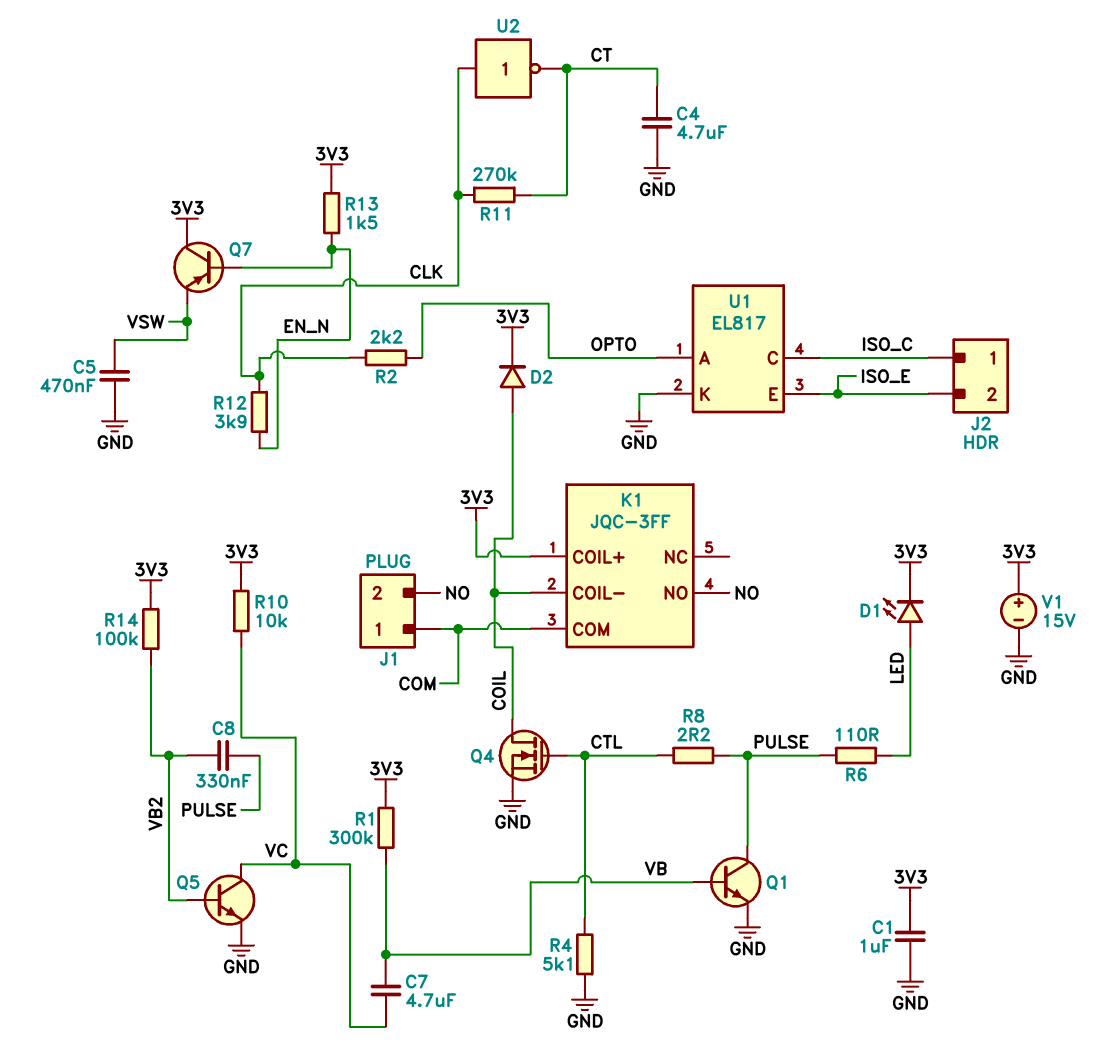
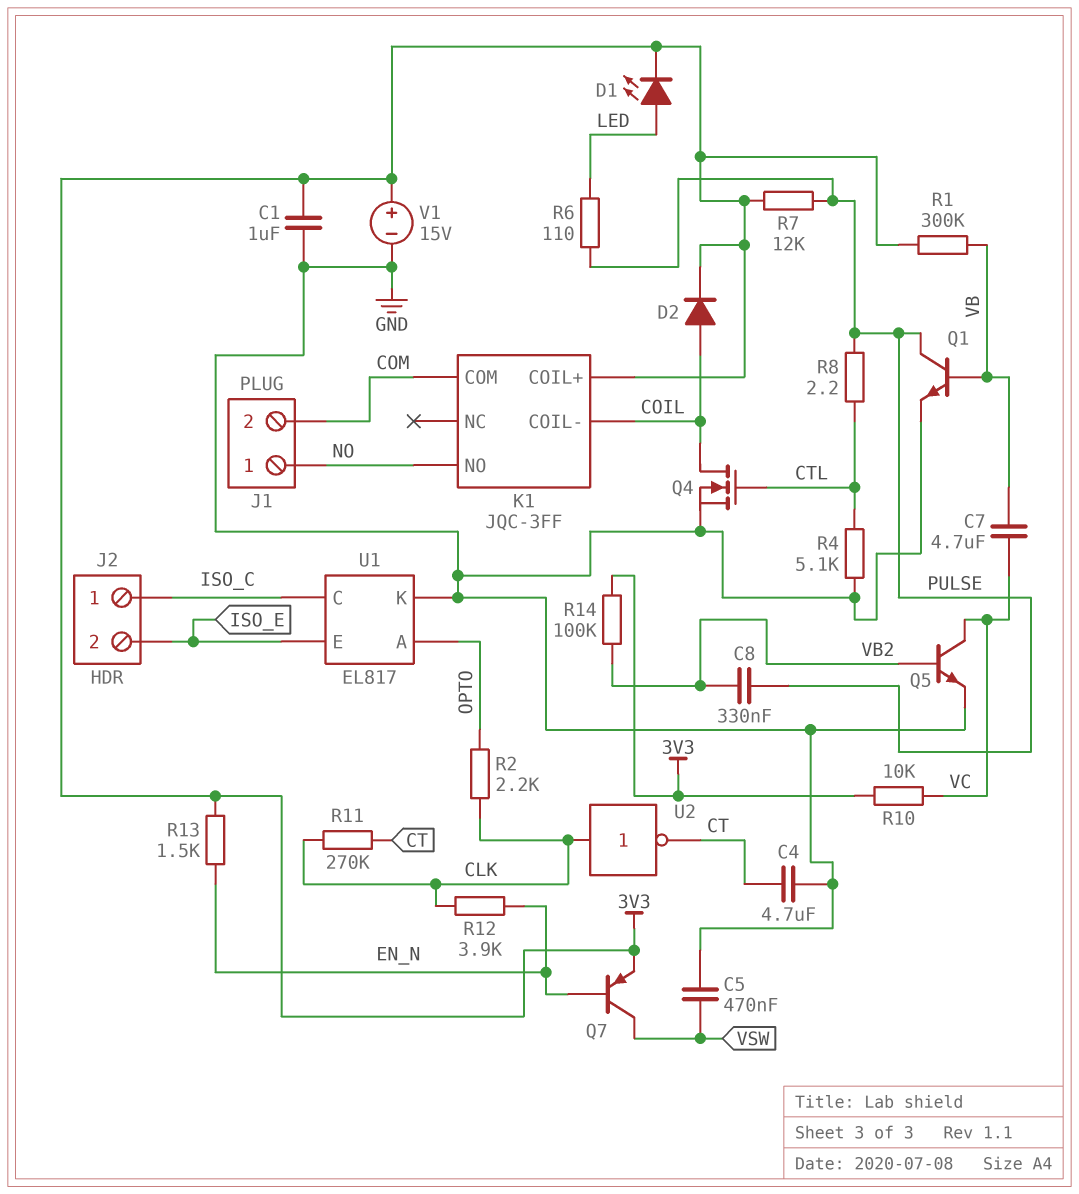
J1 pin 1: COM -> NO
J1 pin 2: NO -> COM
Q7: PNP (B EN_N, C 3V3, E VSW) -> PNP (B EN_N, C VSW, E 3V3)
R7: none -> 12k (3V3, PULSE)

